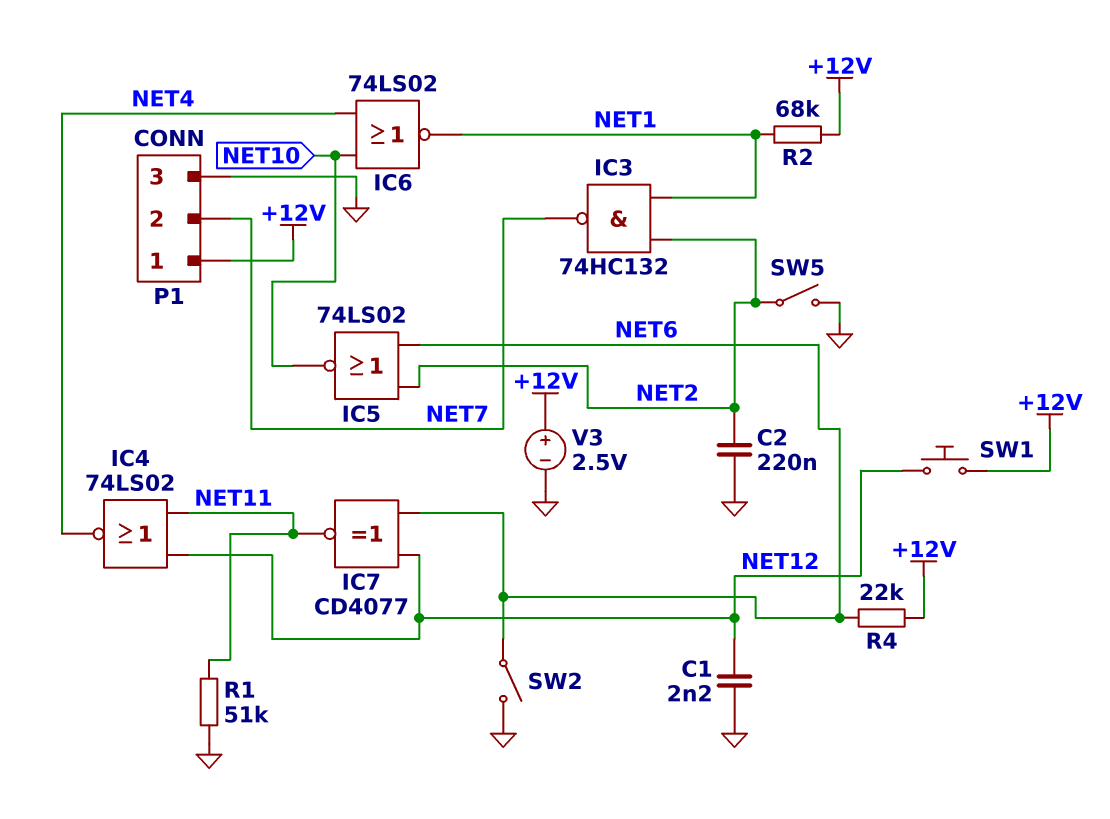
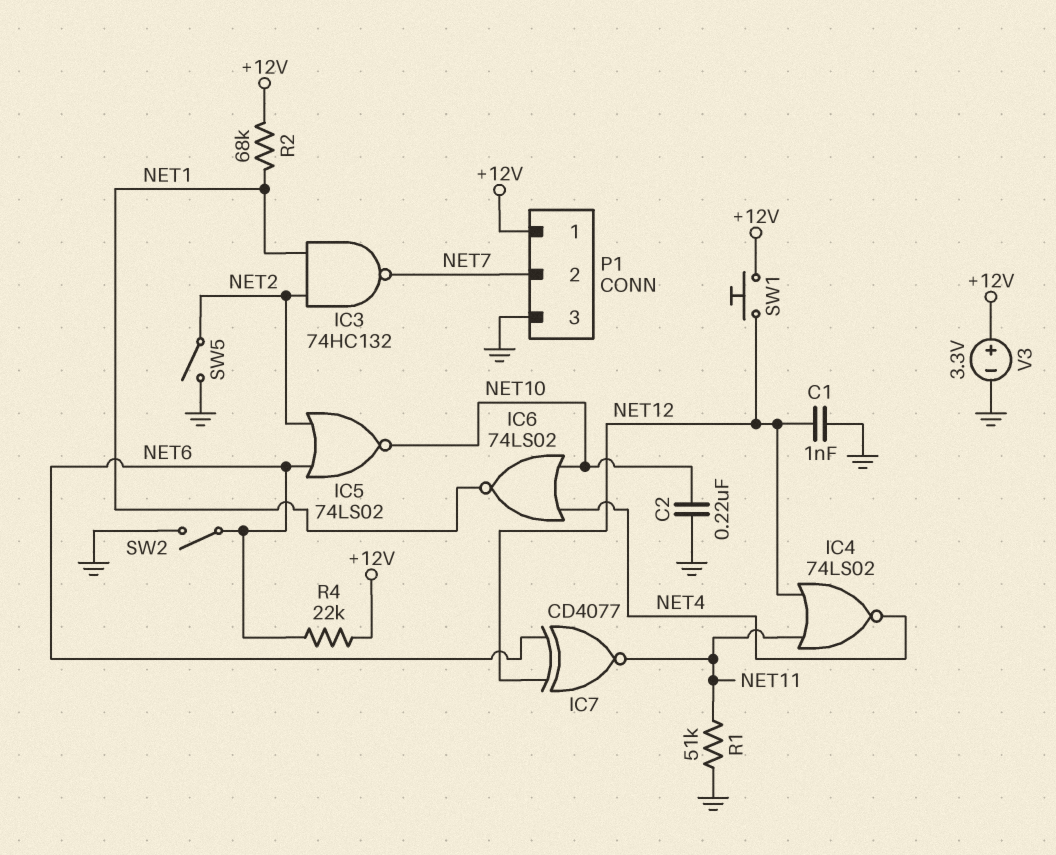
C1: 2.2nF (GND, NET12) -> 1nF (GND, NET12)
C2: 220nF (GND, NET2) -> 220nF (GND, NET10)
V3: 2.5V (plus +12V, minus GND) -> 3.3V (plus +12V, minus GND)

